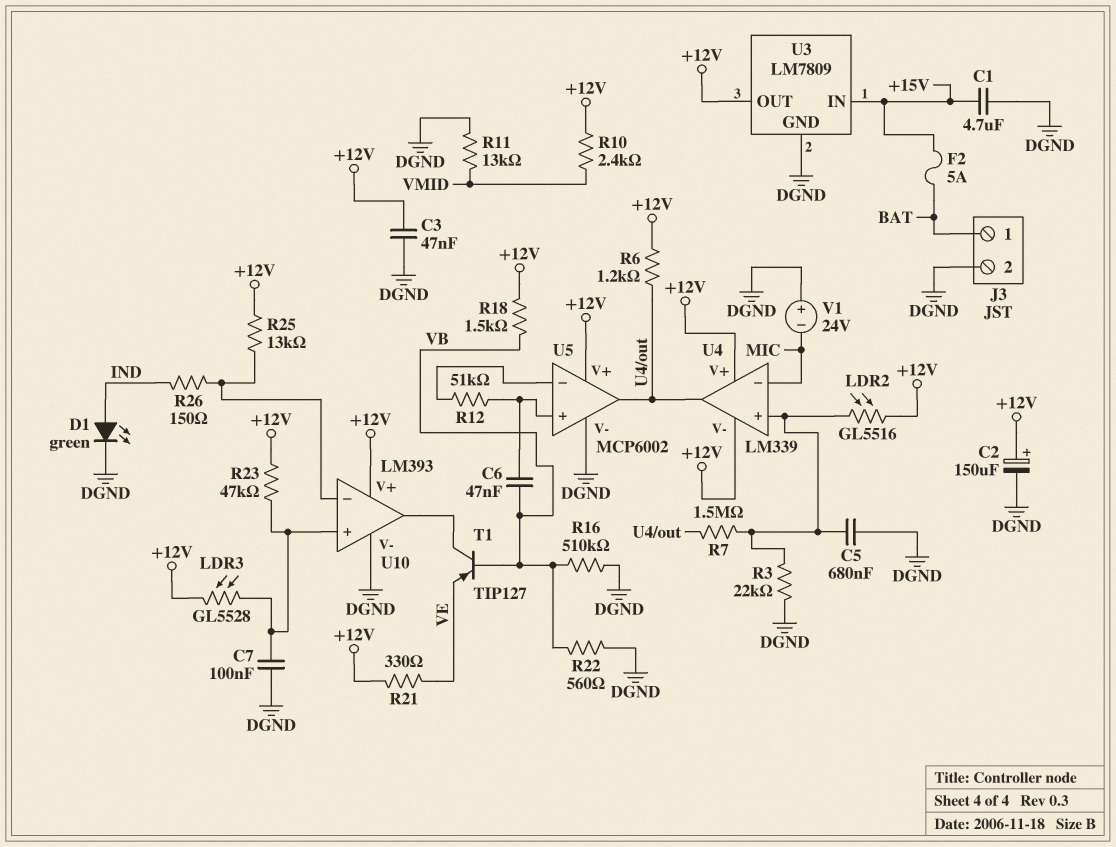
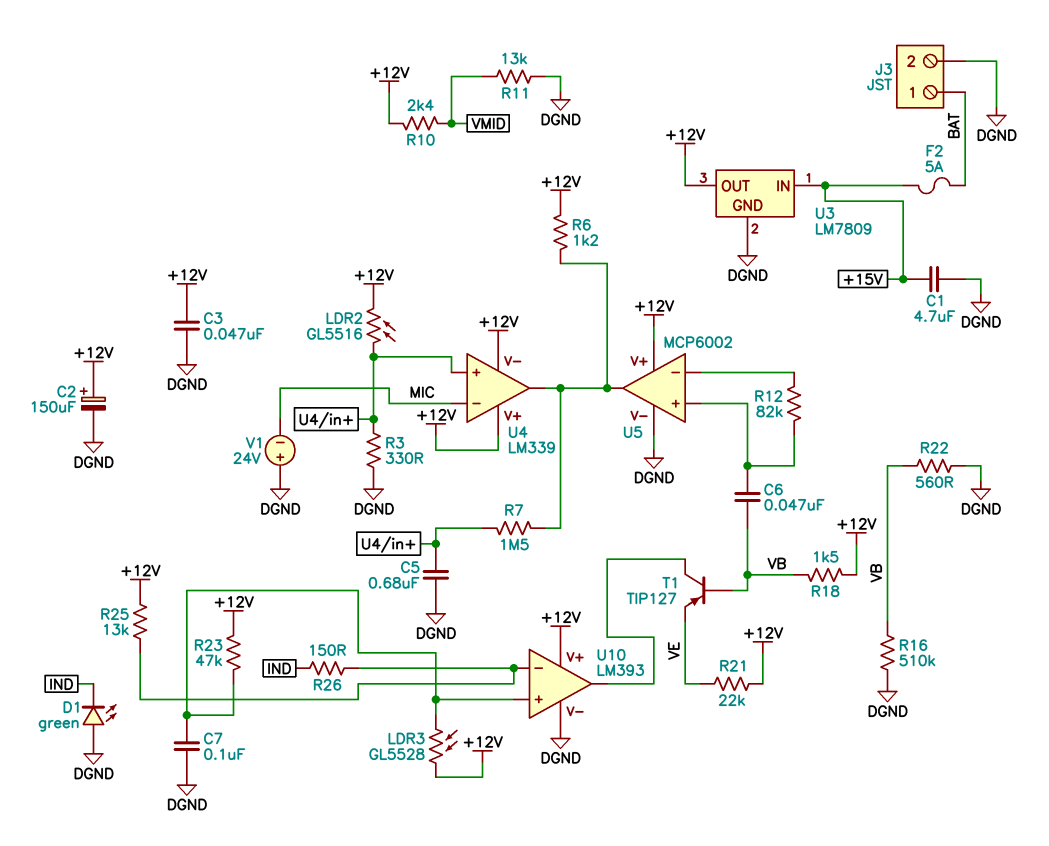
D1: LED green (A IND, K DGND) -> LED green (A DGND, K IND)
R3: 22k (DGND, U4/in+) -> 330 (DGND, U4/in+)
R12: 51k (U5/in+, U5/in-) -> 82k (U5/in+, U5/in-)
R21: 330 (+12V, VE) -> 22k (+12V, VE)

